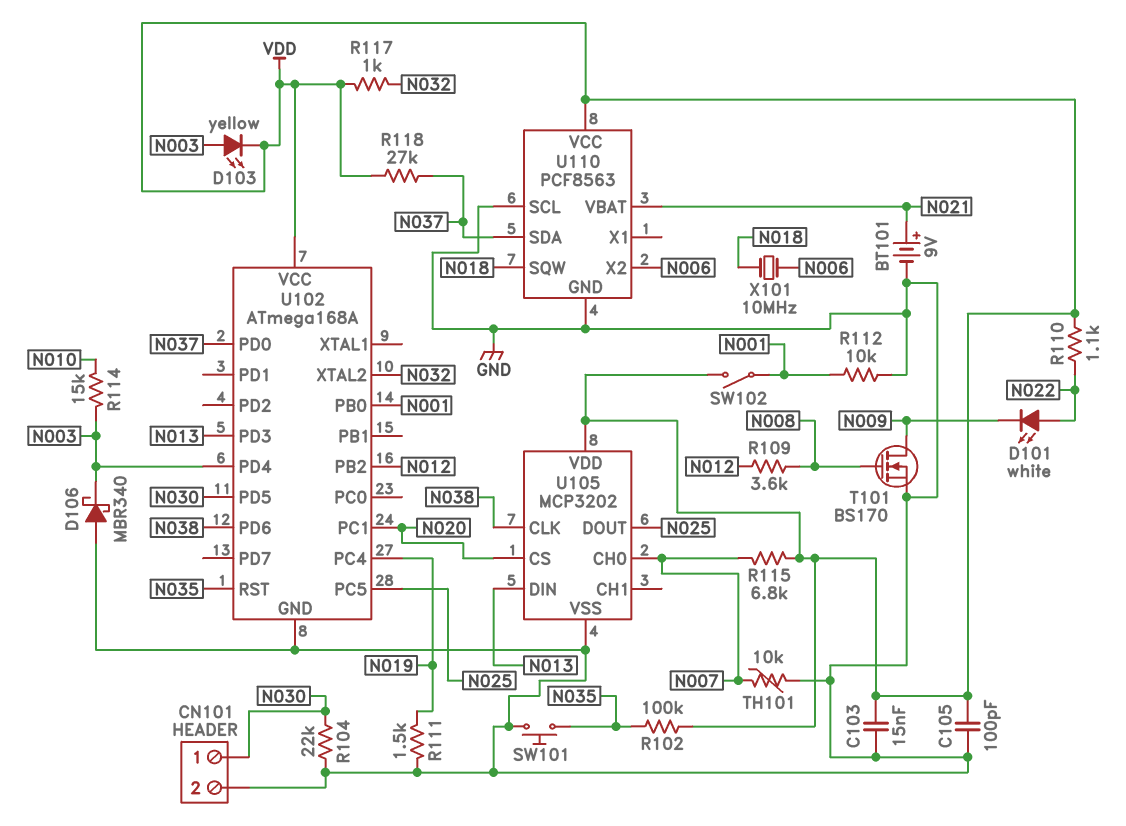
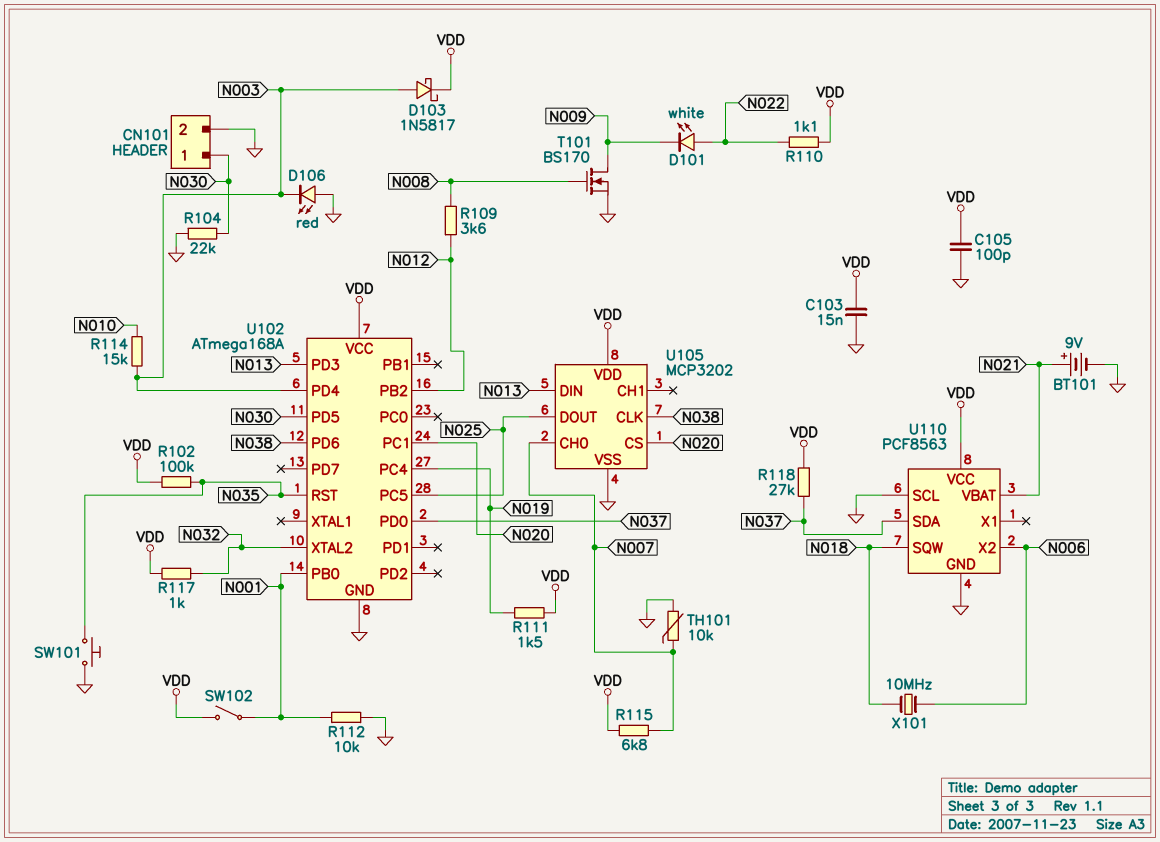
D103: LED yellow (A N003, K VDD) -> schottky 1N5817 (A N003, K VDD)
D106: schottky MBR340 (A GND, K N003) -> LED red (A GND, K N003)
R111: 1.5k (GND, N019) -> 1.5k (N019, VDD)

